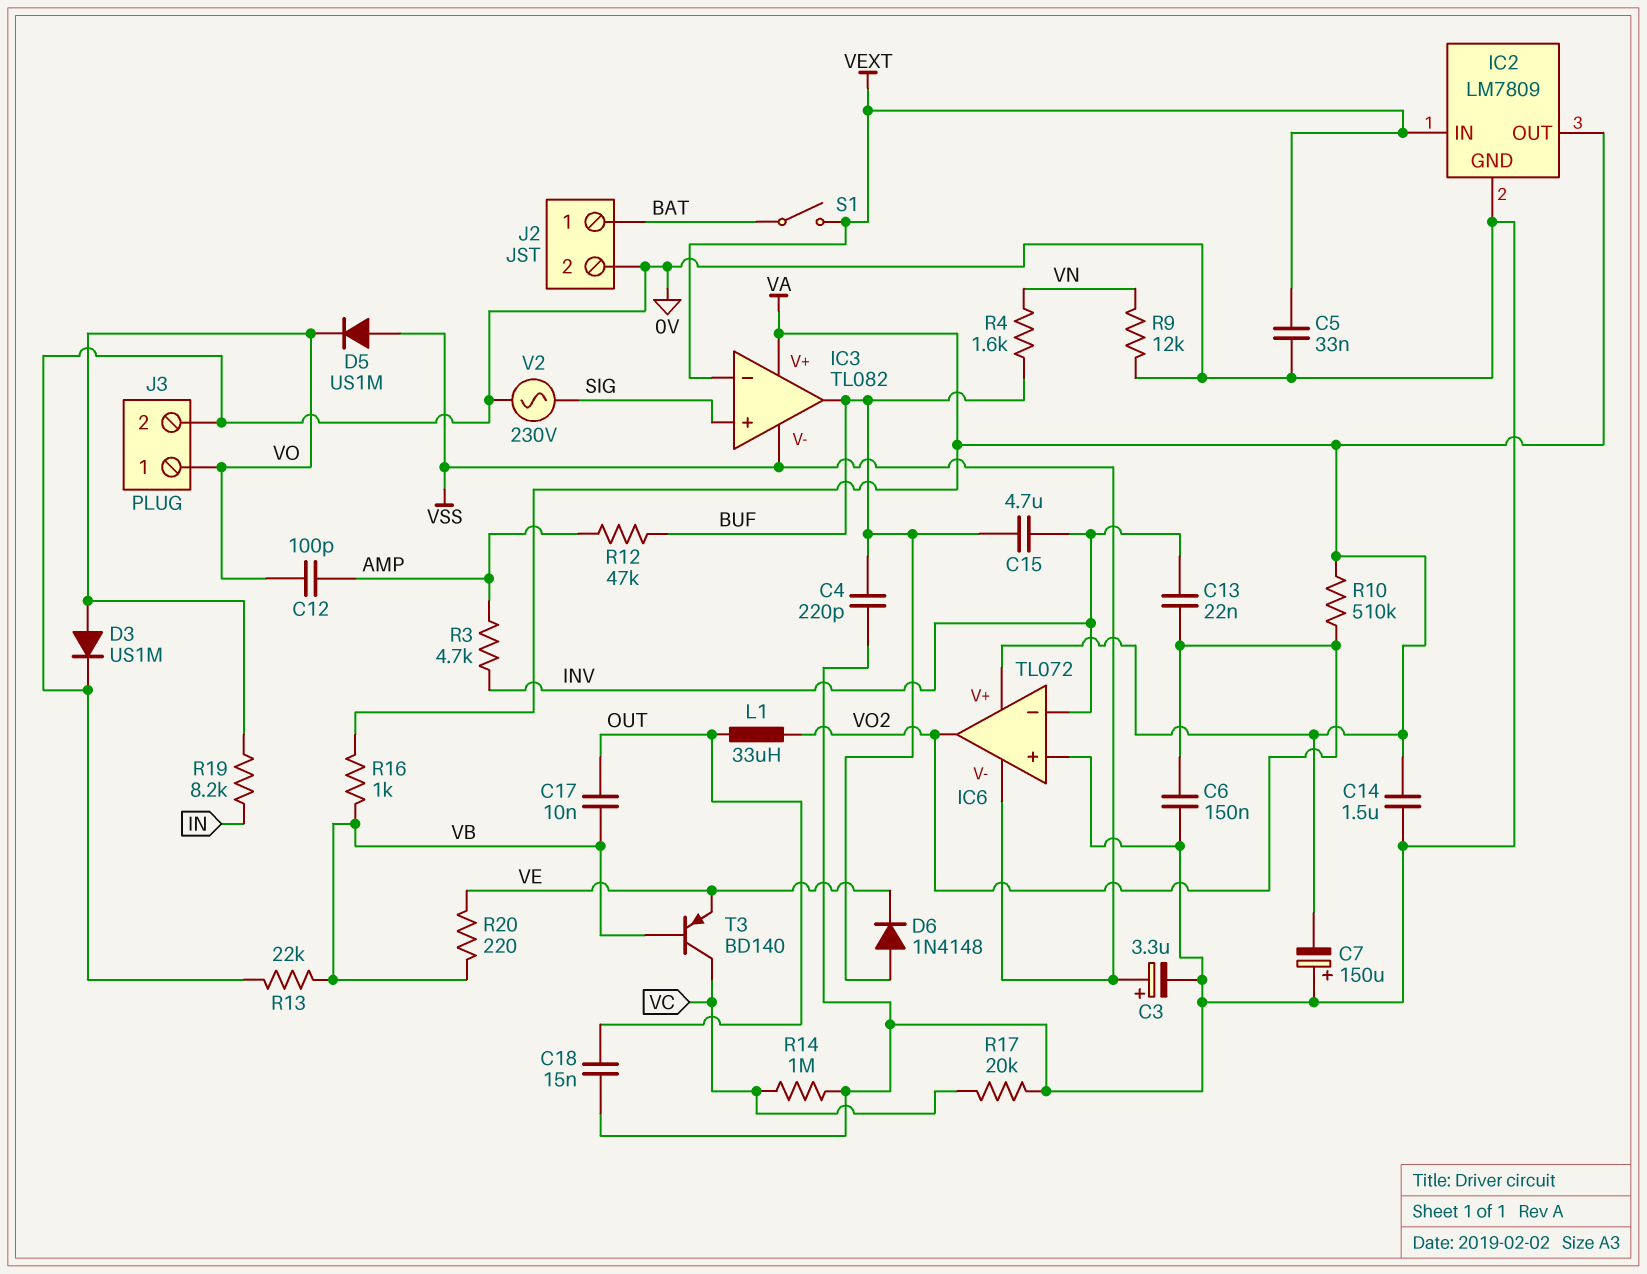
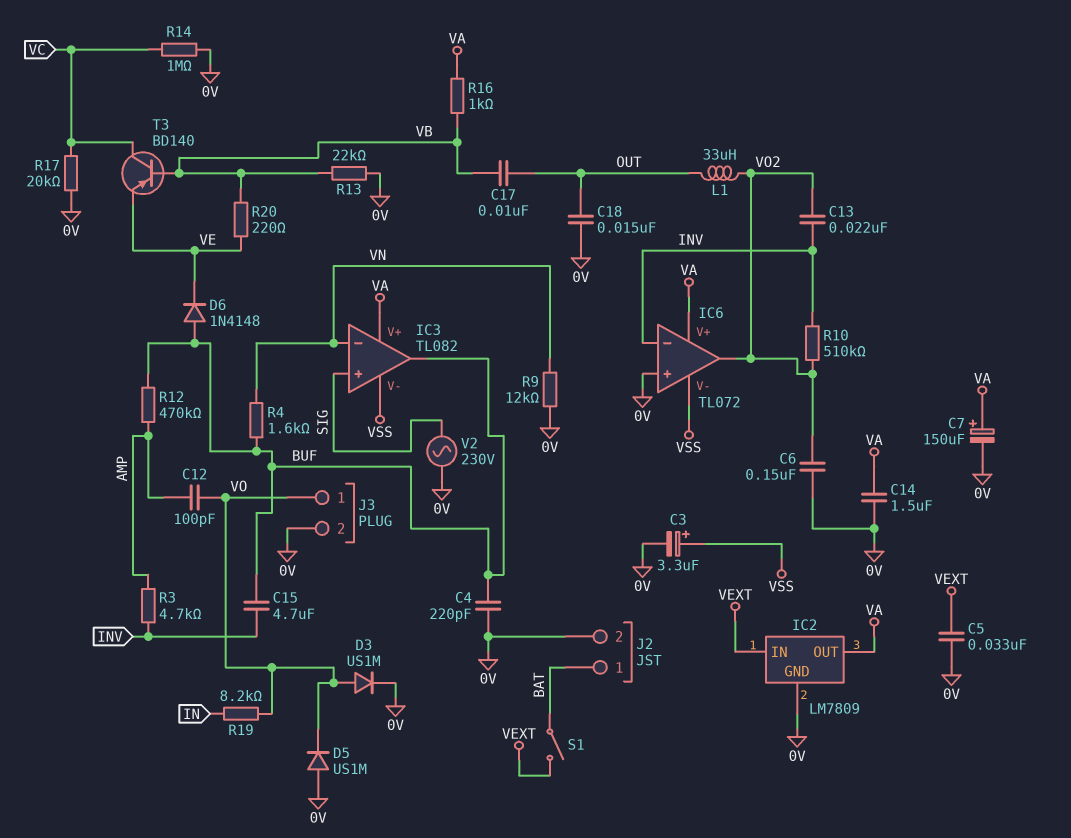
C7: 150uF (plus 0V, minus VA) -> 150uF (plus VA, minus 0V)
D5: diode US1M (A VSS, K VO) -> diode US1M (A 0V, K VO)
IC3 pin in-: VEXT -> VN
R10: 510k (VA, VO2) -> 510k (INV, VO2)
R12: 47k (AMP, BUF) -> 470k (AMP, BUF)

